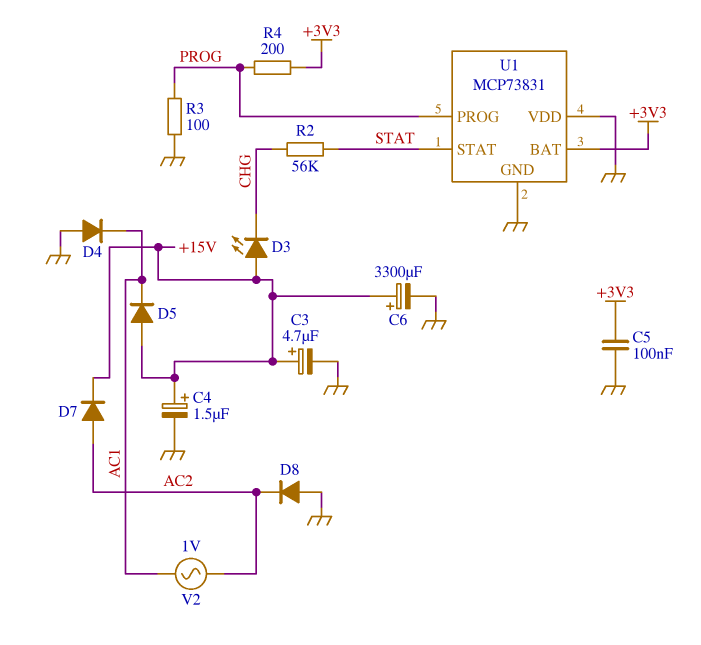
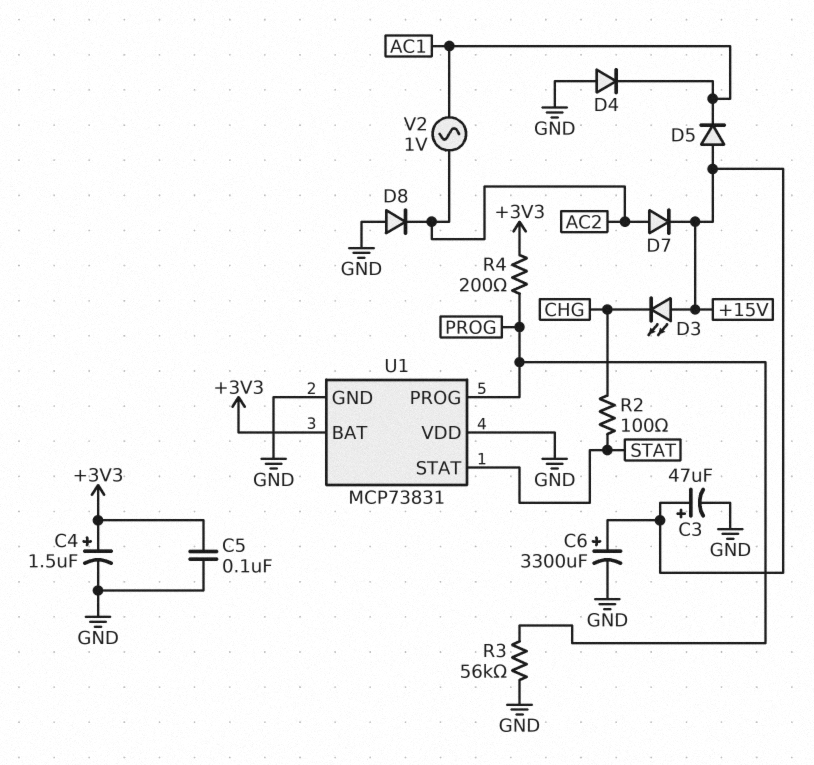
C3: 4.7uF (plus +15V, minus GND) -> 47uF (plus +15V, minus GND)
C4: 1.5uF (plus +15V, minus GND) -> 1.5uF (plus +3V3, minus GND)
R2: 56k (CHG, STAT) -> 100 (CHG, STAT)
R3: 100 (GND, PROG) -> 56k (GND, PROG)

